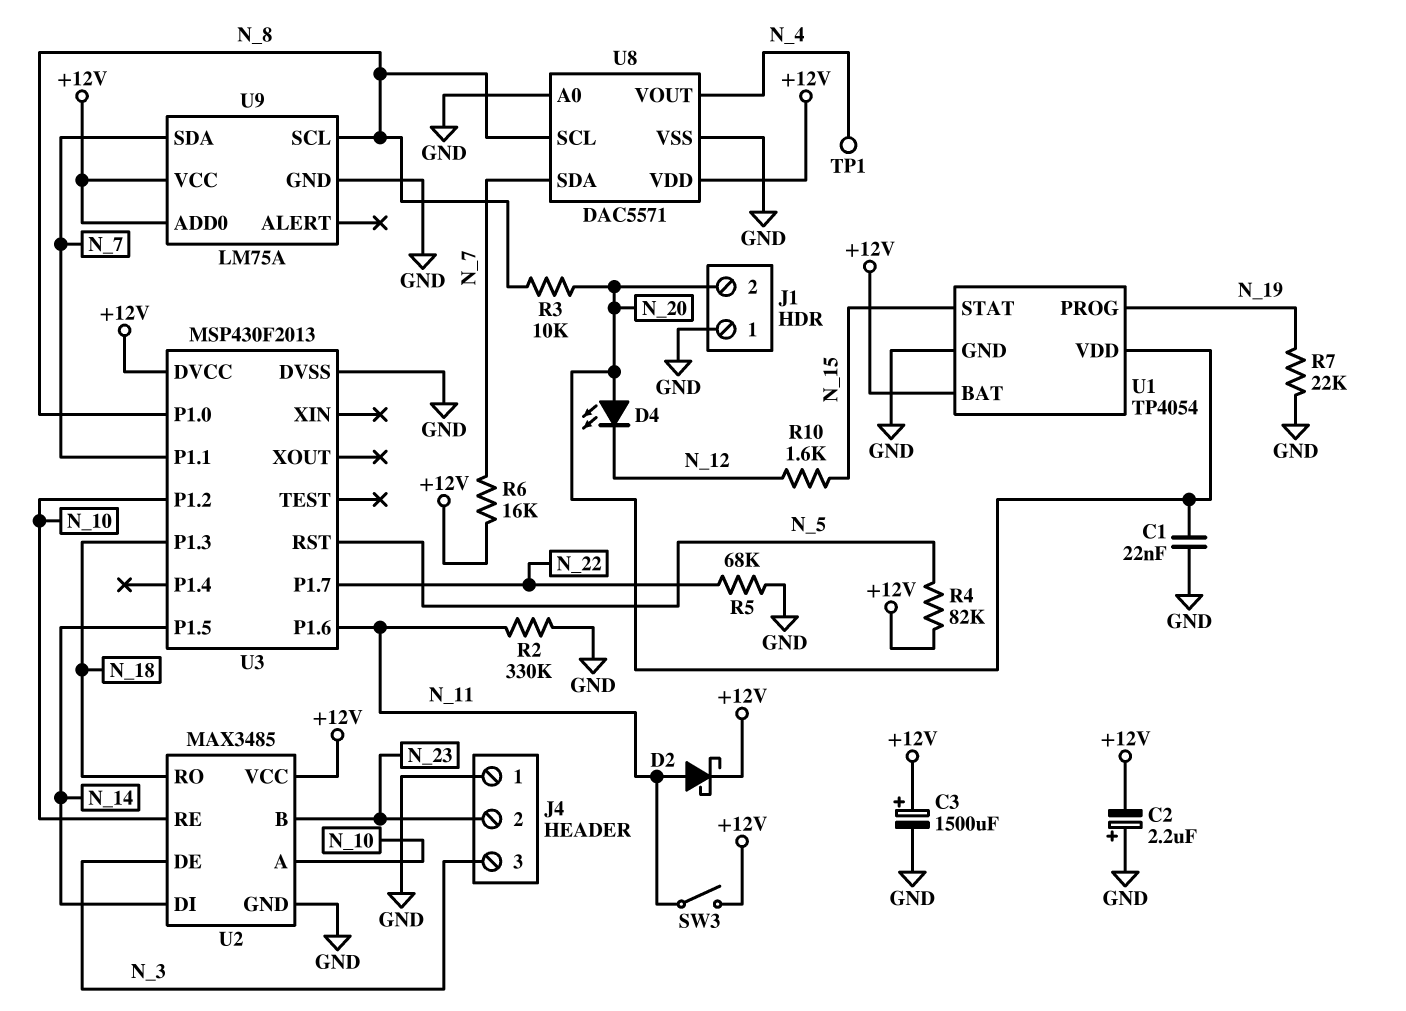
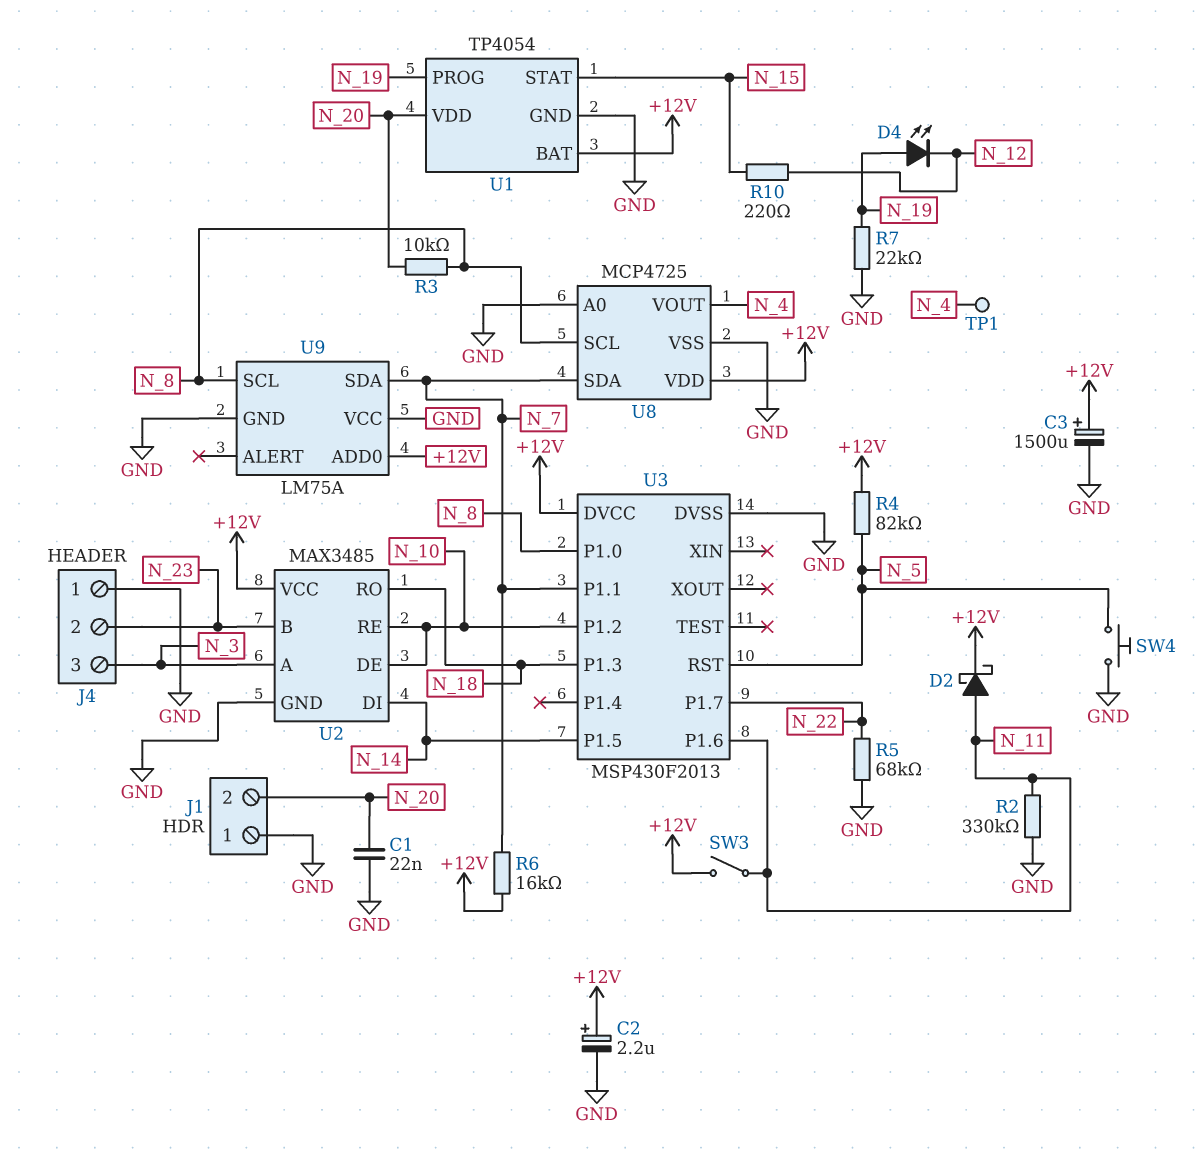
C2: 2.2uF (plus GND, minus +12V) -> 2.2uF (plus +12V, minus GND)
D4: LED (A N_20, K N_12) -> LED (A N_19, K N_12)
R10: 1.6k (N_12, N_15) -> 220 (N_12, N_15)
SW4: none -> button (GND, N_5)
U2 pin A: N_10 -> N_3
U2 pin DE: N_3 -> N_10
U8: DAC5571 -> MCP4725
U9 pin VCC: +12V -> GND

